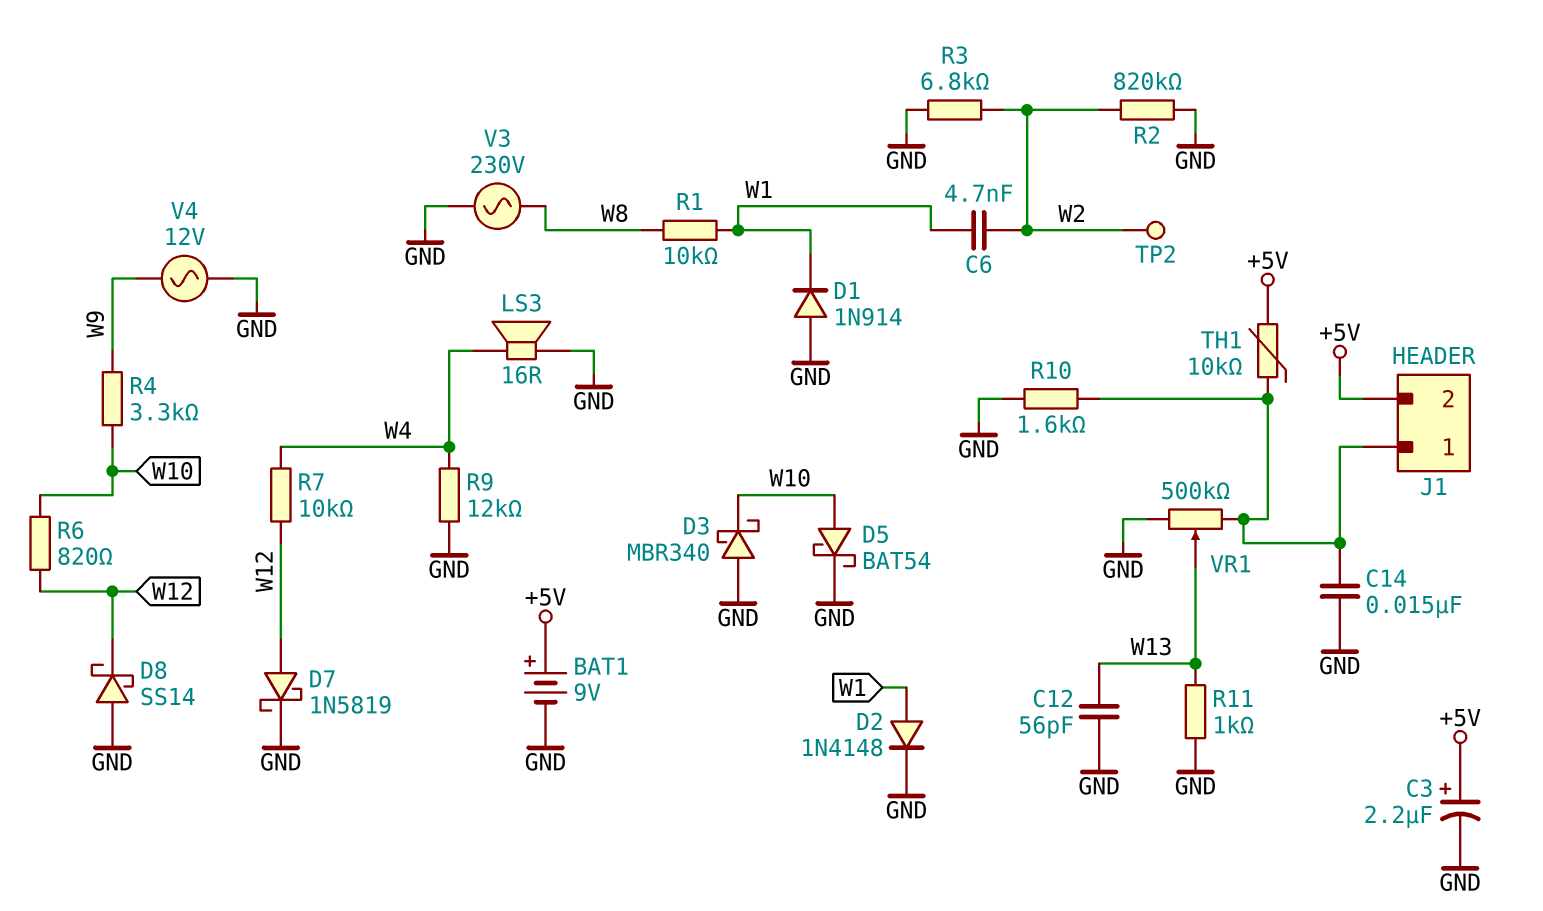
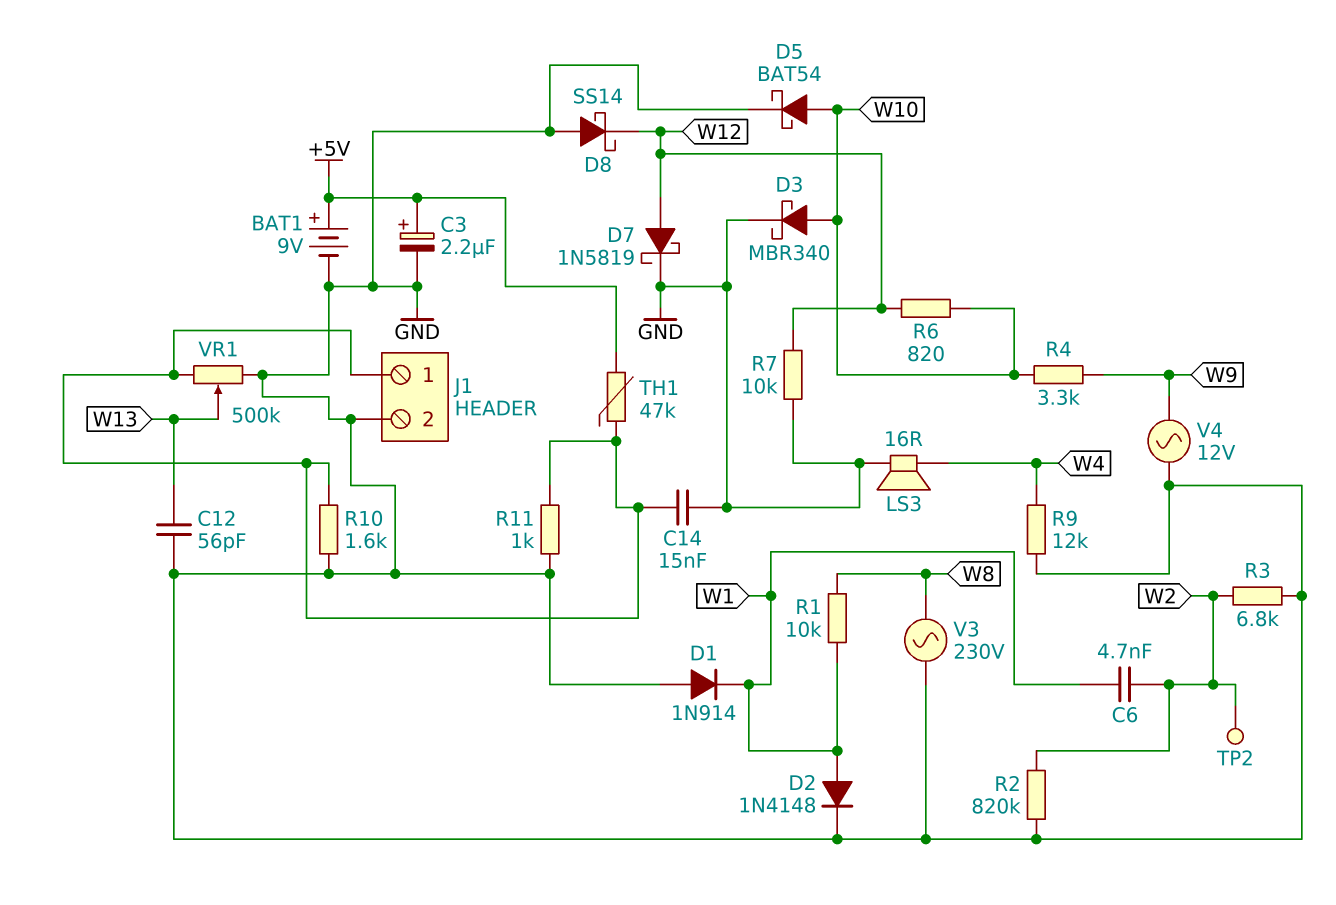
D3: schottky MBR340 (A GND, K W10) -> schottky MBR340 (A W10, K GND)
J1 pin 2: +5V -> GND
R7: 10k (W4, W12) -> 10k (GND, W12)
R11: 1k (GND, W13) -> 1k (GND, J1/1)
TH1: 10k (+5V, J1/1) -> 47k (+5V, J1/1)

